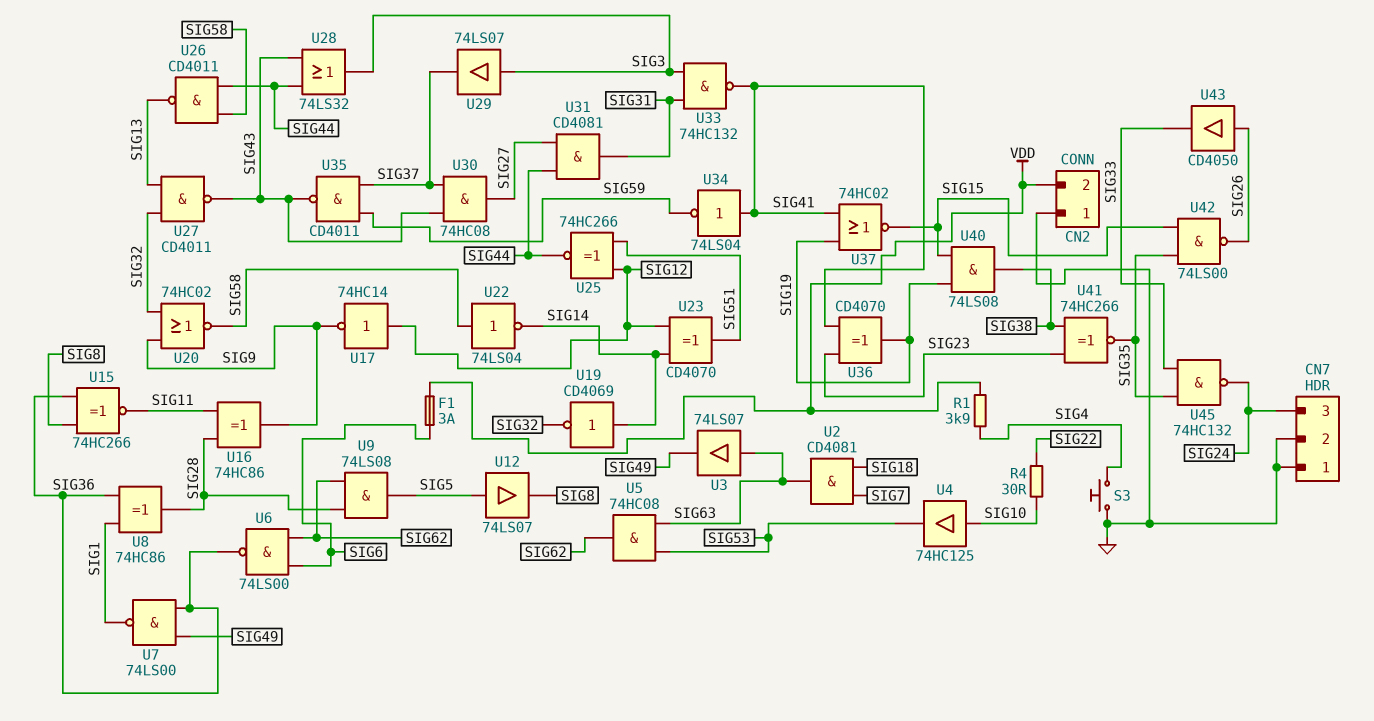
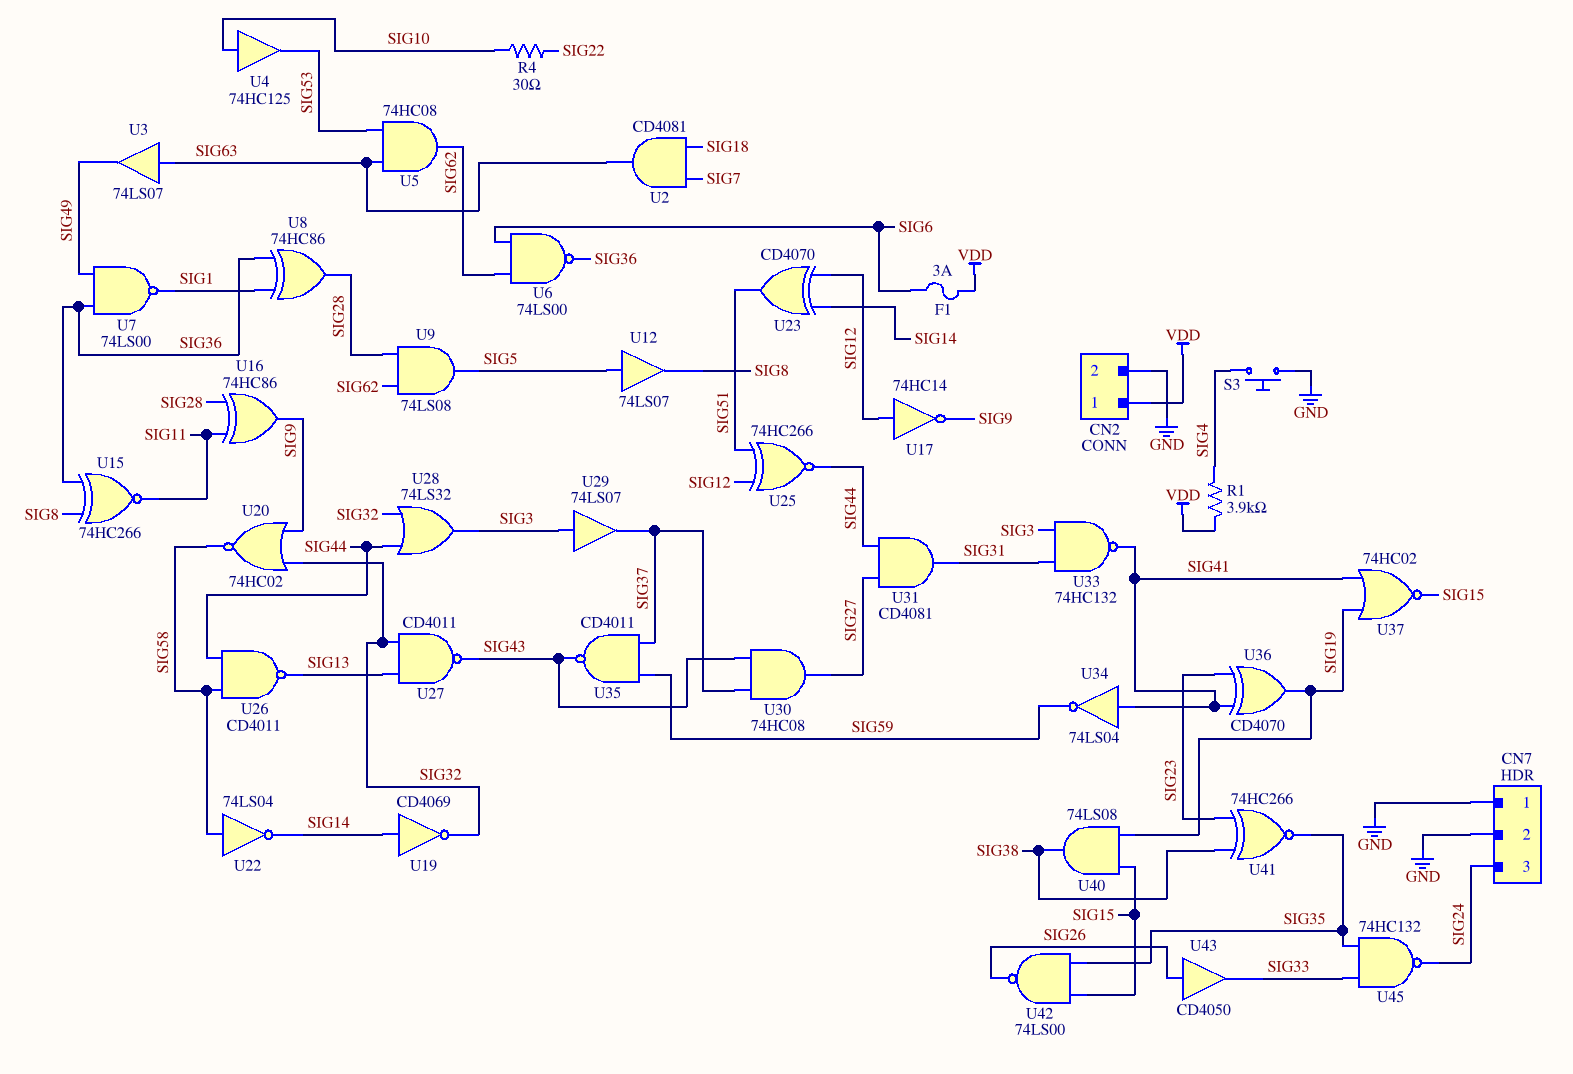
CN2 pin 1: GND -> VDD
CN2 pin 2: VDD -> GND
U28: OR 74LS32 (in SIG43, in SIG44, out SIG3) -> OR 74LS32 (in SIG32, in SIG44, out SIG3)

